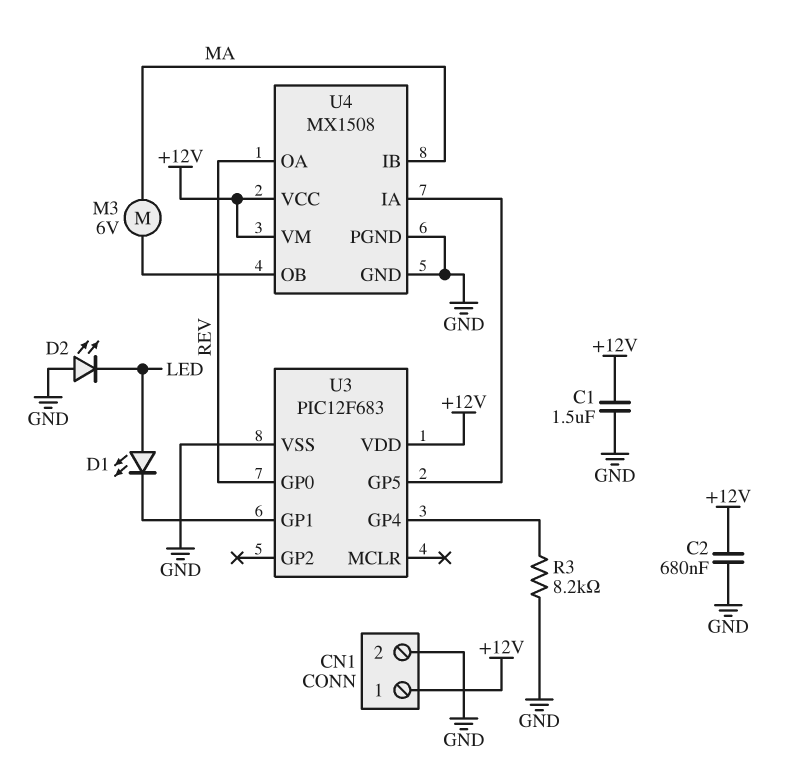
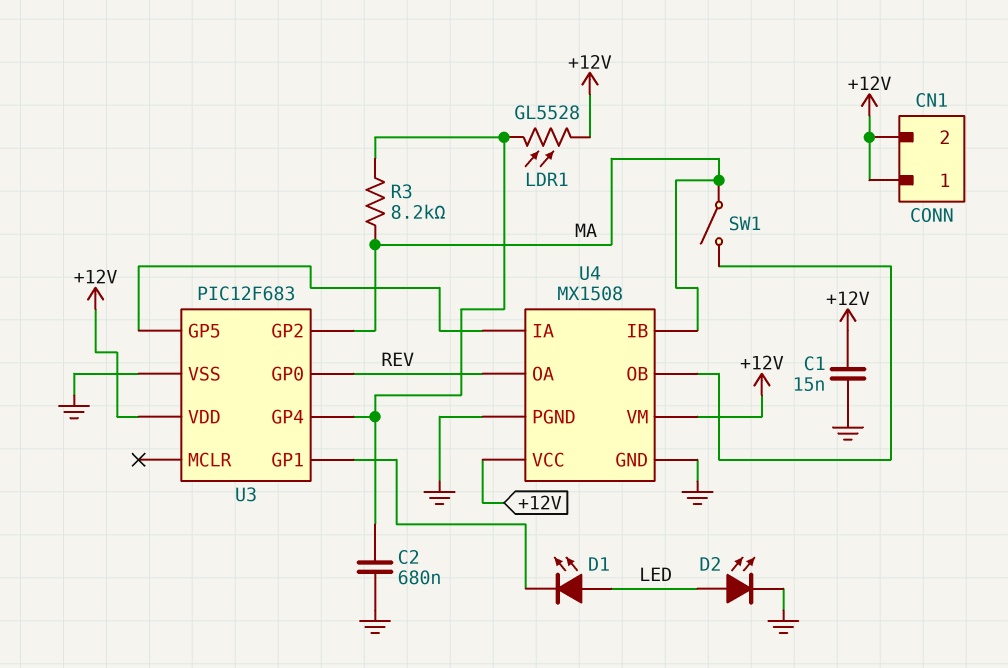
C1: 1.5uF (+12V, GND) -> 15nF (+12V, GND)
C2: 680nF (+12V, GND) -> 680nF (GND, U3/GP4)
CN1 pin 2: GND -> +12V
D2: LED (A GND, K LED) -> LED (A LED, K GND)
LDR1: none -> GL5528 (+12V, U3/GP4)
M3: motor 6V (MA, U4/OB) -> none
R3: 8.2k (GND, U3/GP4) -> 8.2k (MA, U3/GP4)
SW1: none -> switch (MA, U4/OB)
U3 pin GP2: none -> MA

